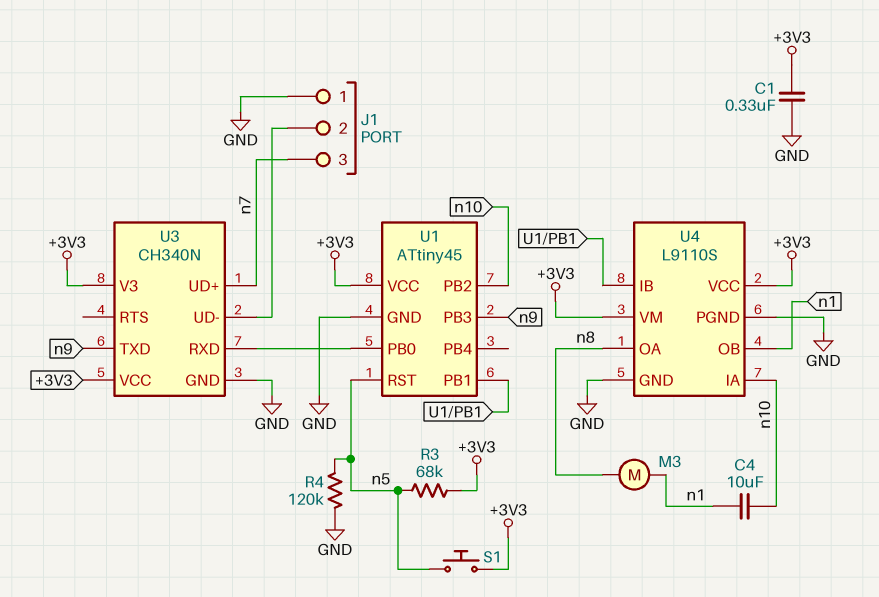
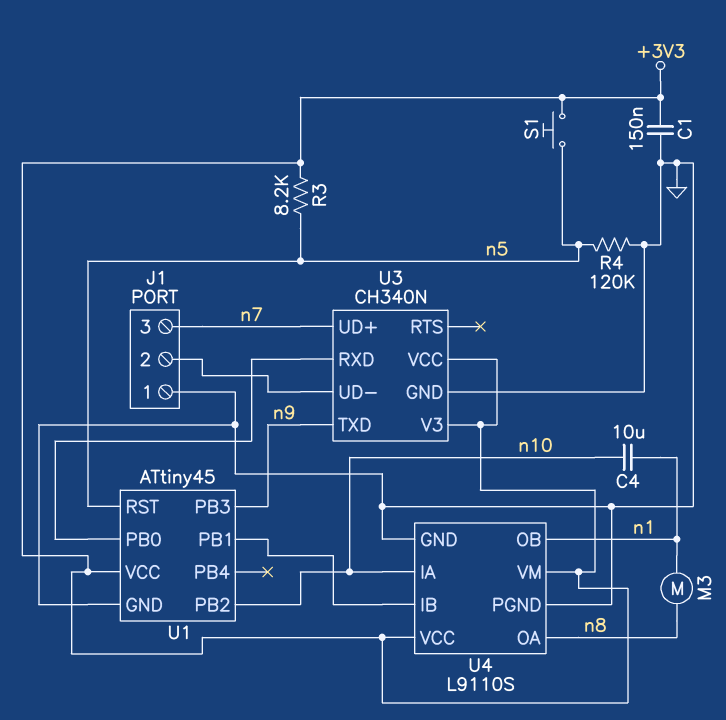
C1: 330nF (+3V3, GND) -> 150nF (+3V3, GND)
R3: 68k (+3V3, n5) -> 8.2k (+3V3, n5)

